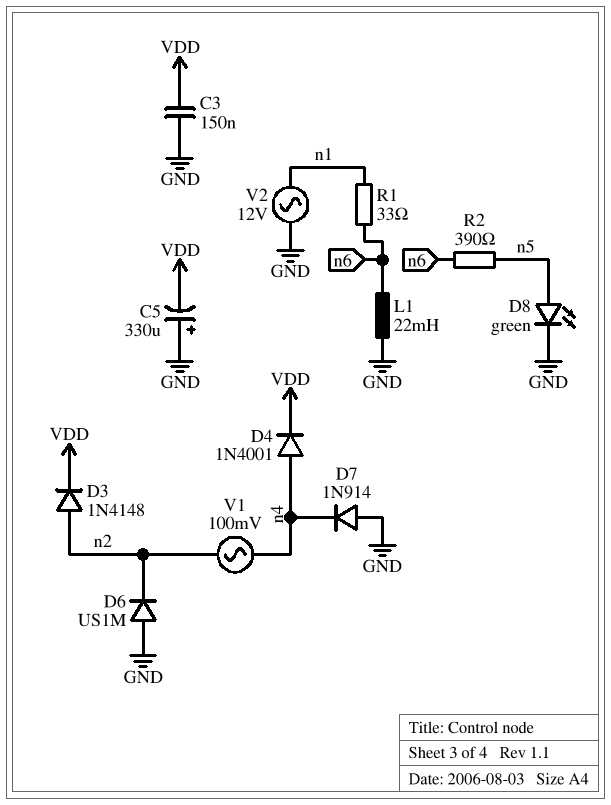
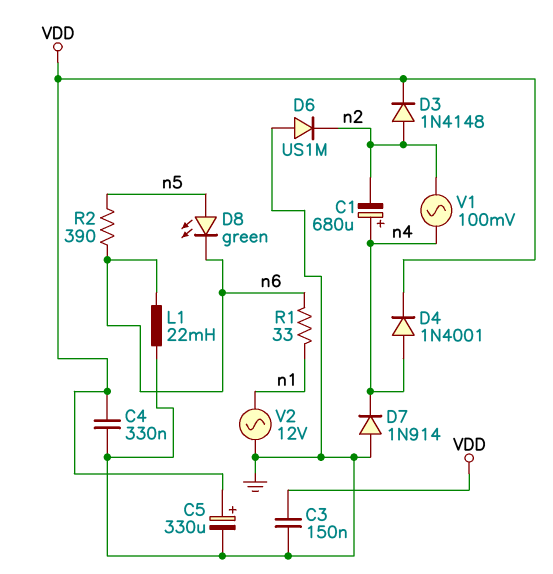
C1: none -> 680uF (plus n4, minus n2)
C4: none -> 330nF (GND, VDD)
C5: 330uF (plus GND, minus VDD) -> 330uF (plus VDD, minus GND)
D8: LED green (A n5, K GND) -> LED green (A n5, K n6)

